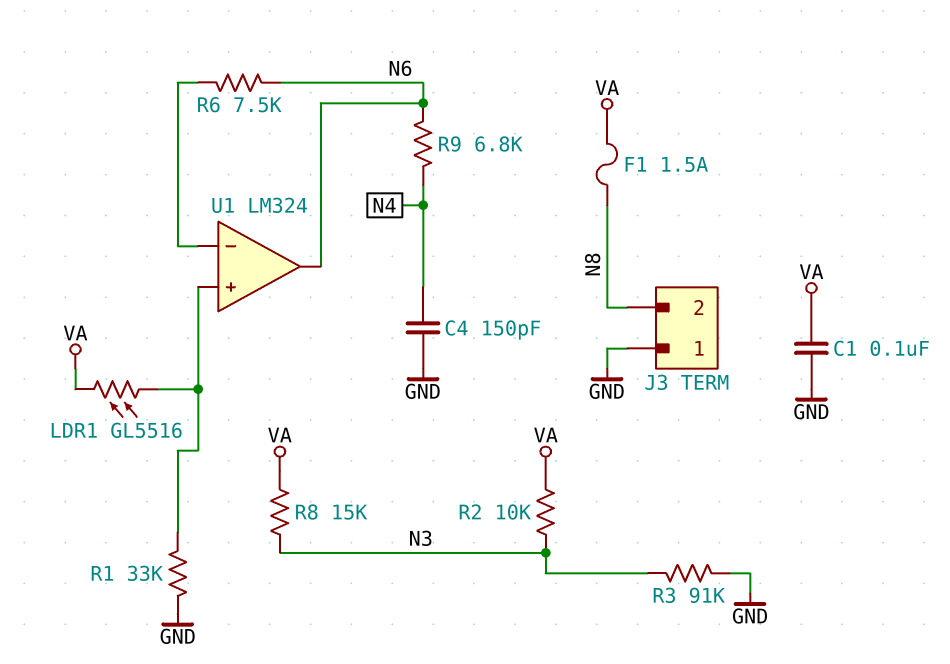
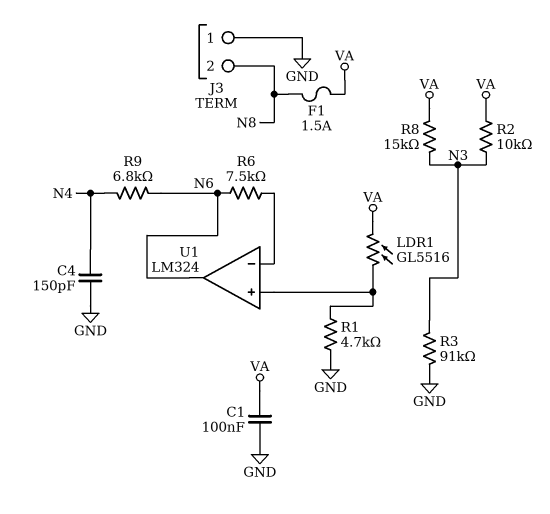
R1: 33k (GND, U1/in+) -> 4.7k (GND, U1/in+)

